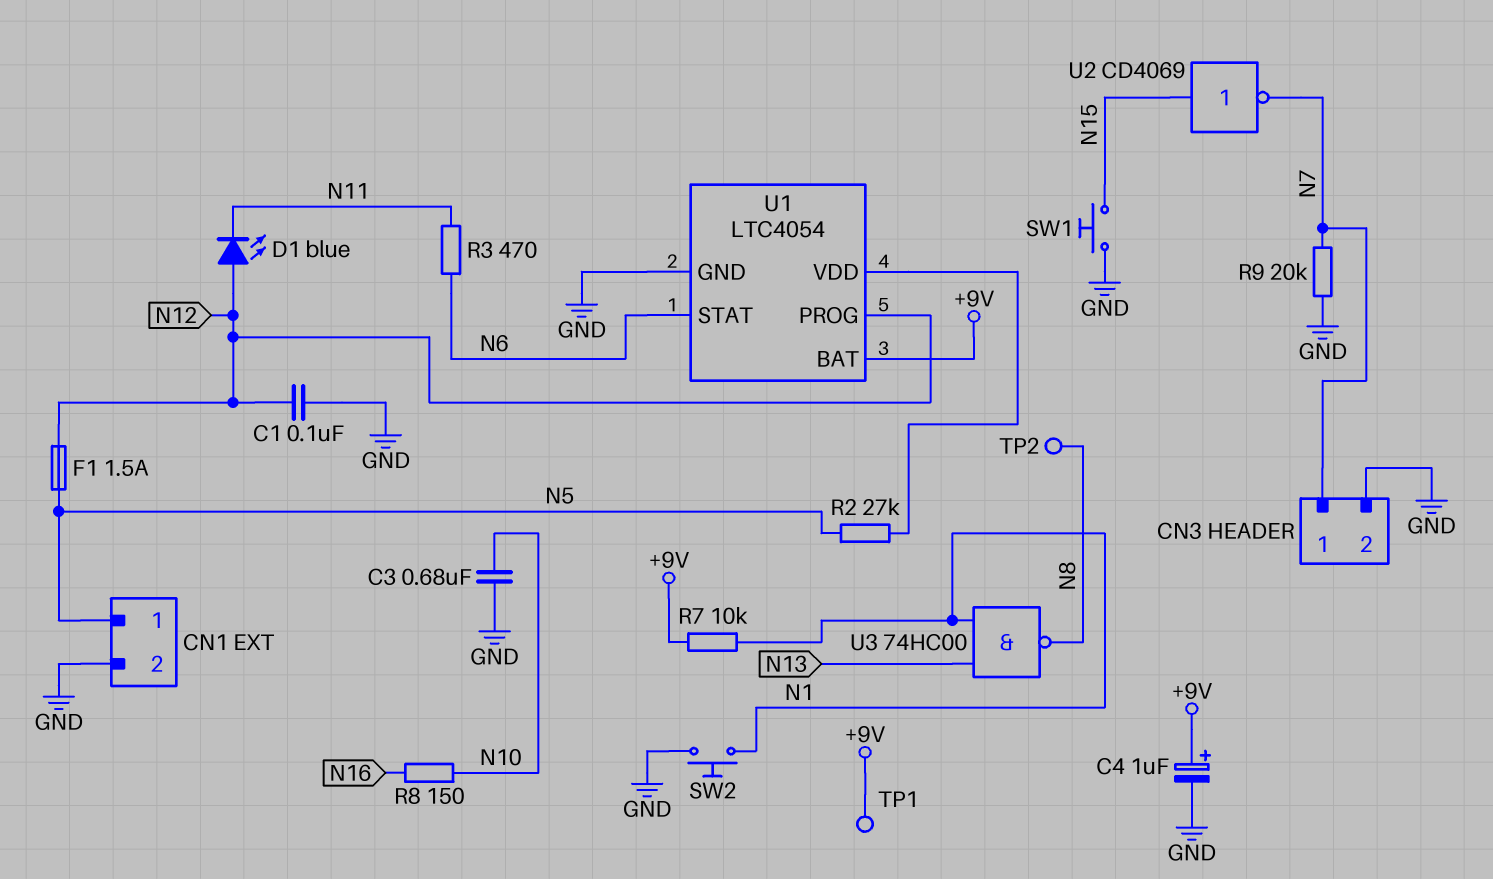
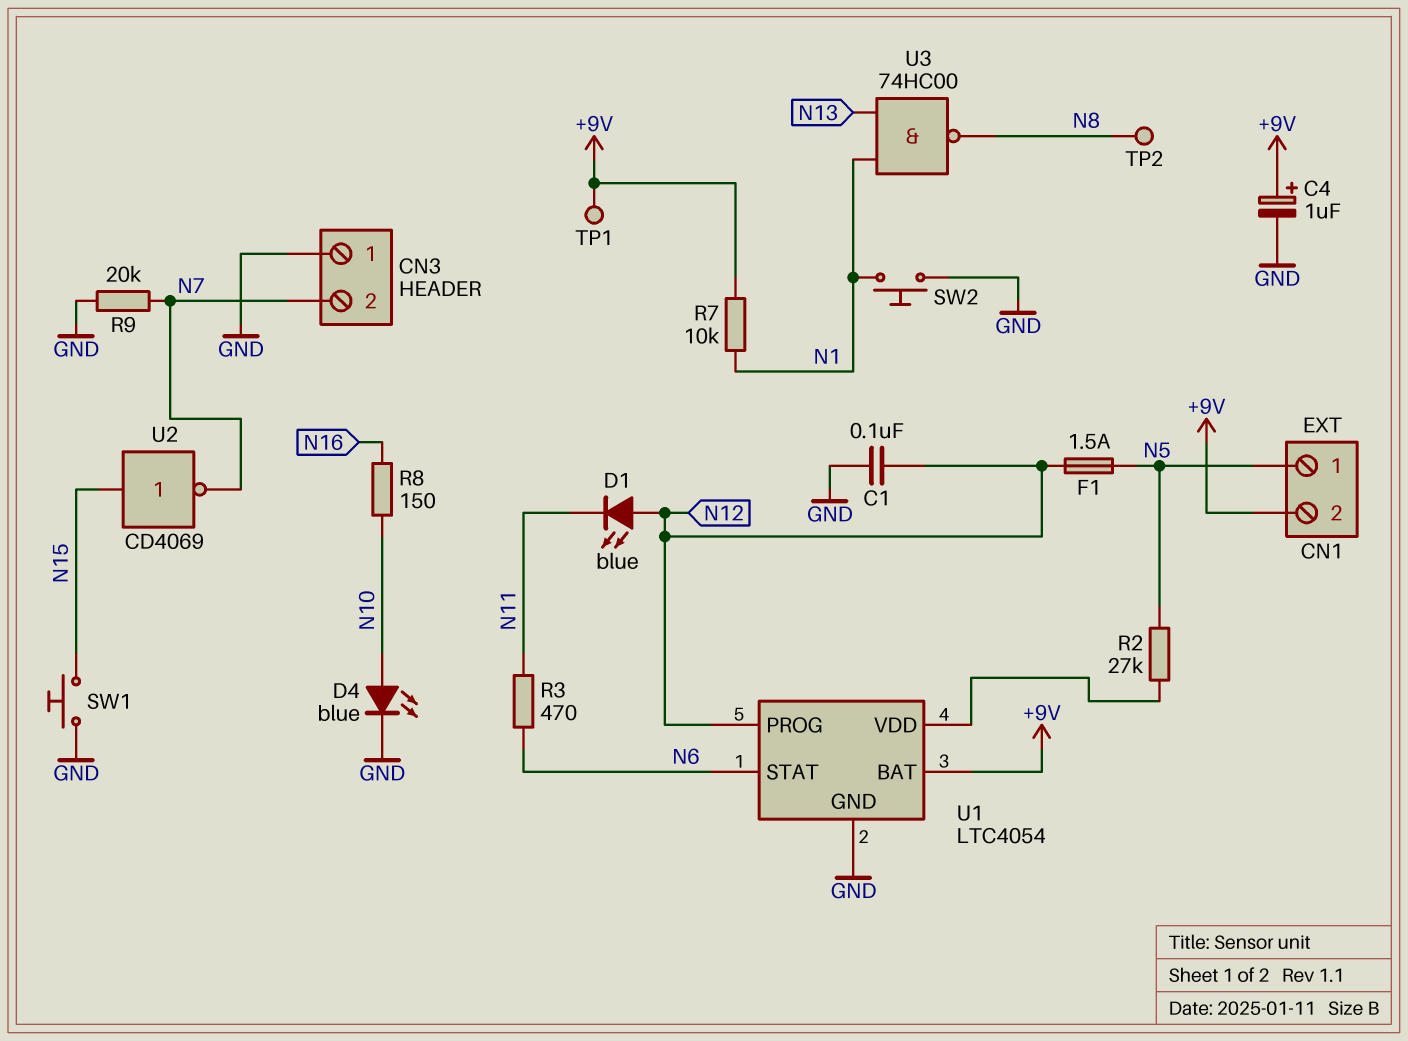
C3: 680nF (GND, N10) -> none
CN1 pin 2: GND -> +9V
CN3 pin 1: N7 -> GND
CN3 pin 2: GND -> N7
D4: none -> LED blue (A N10, K GND)

